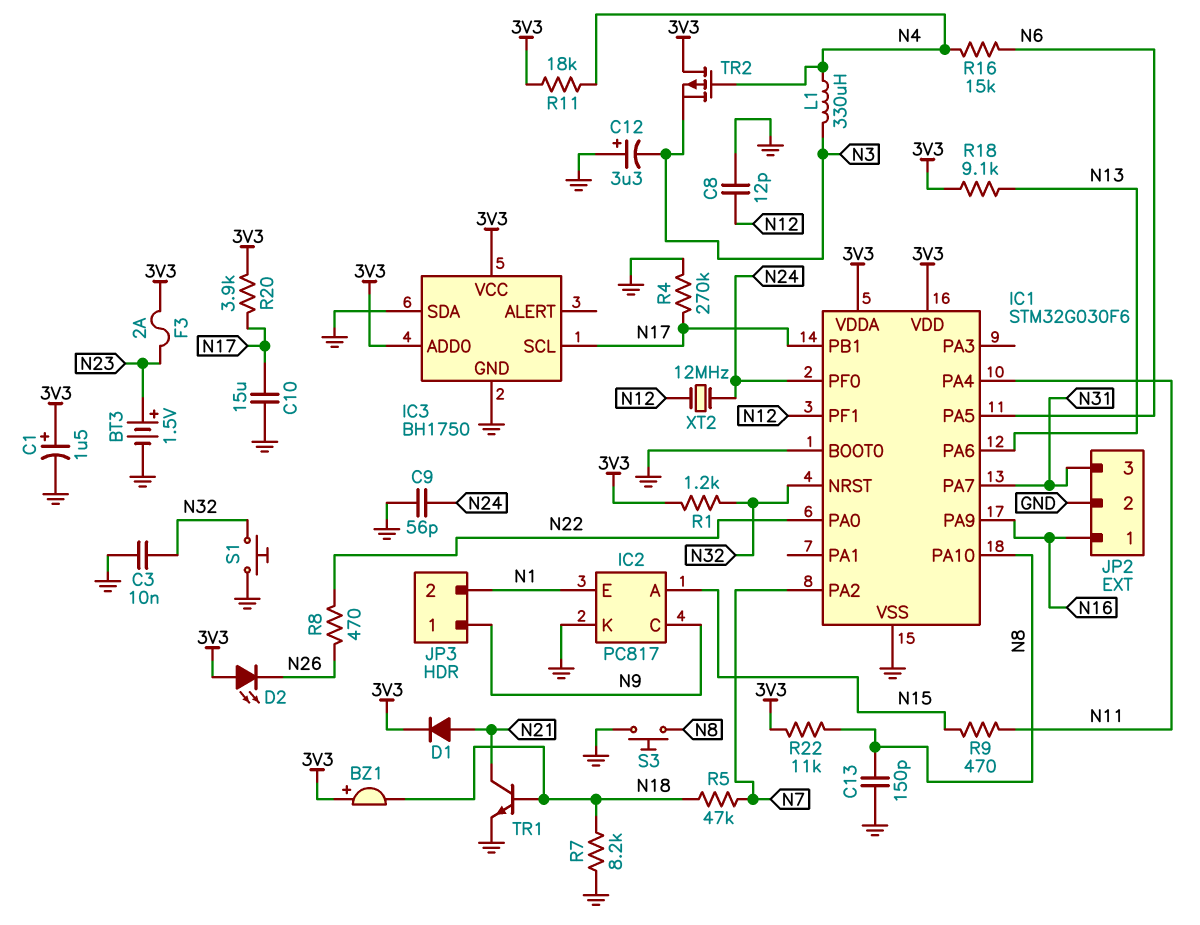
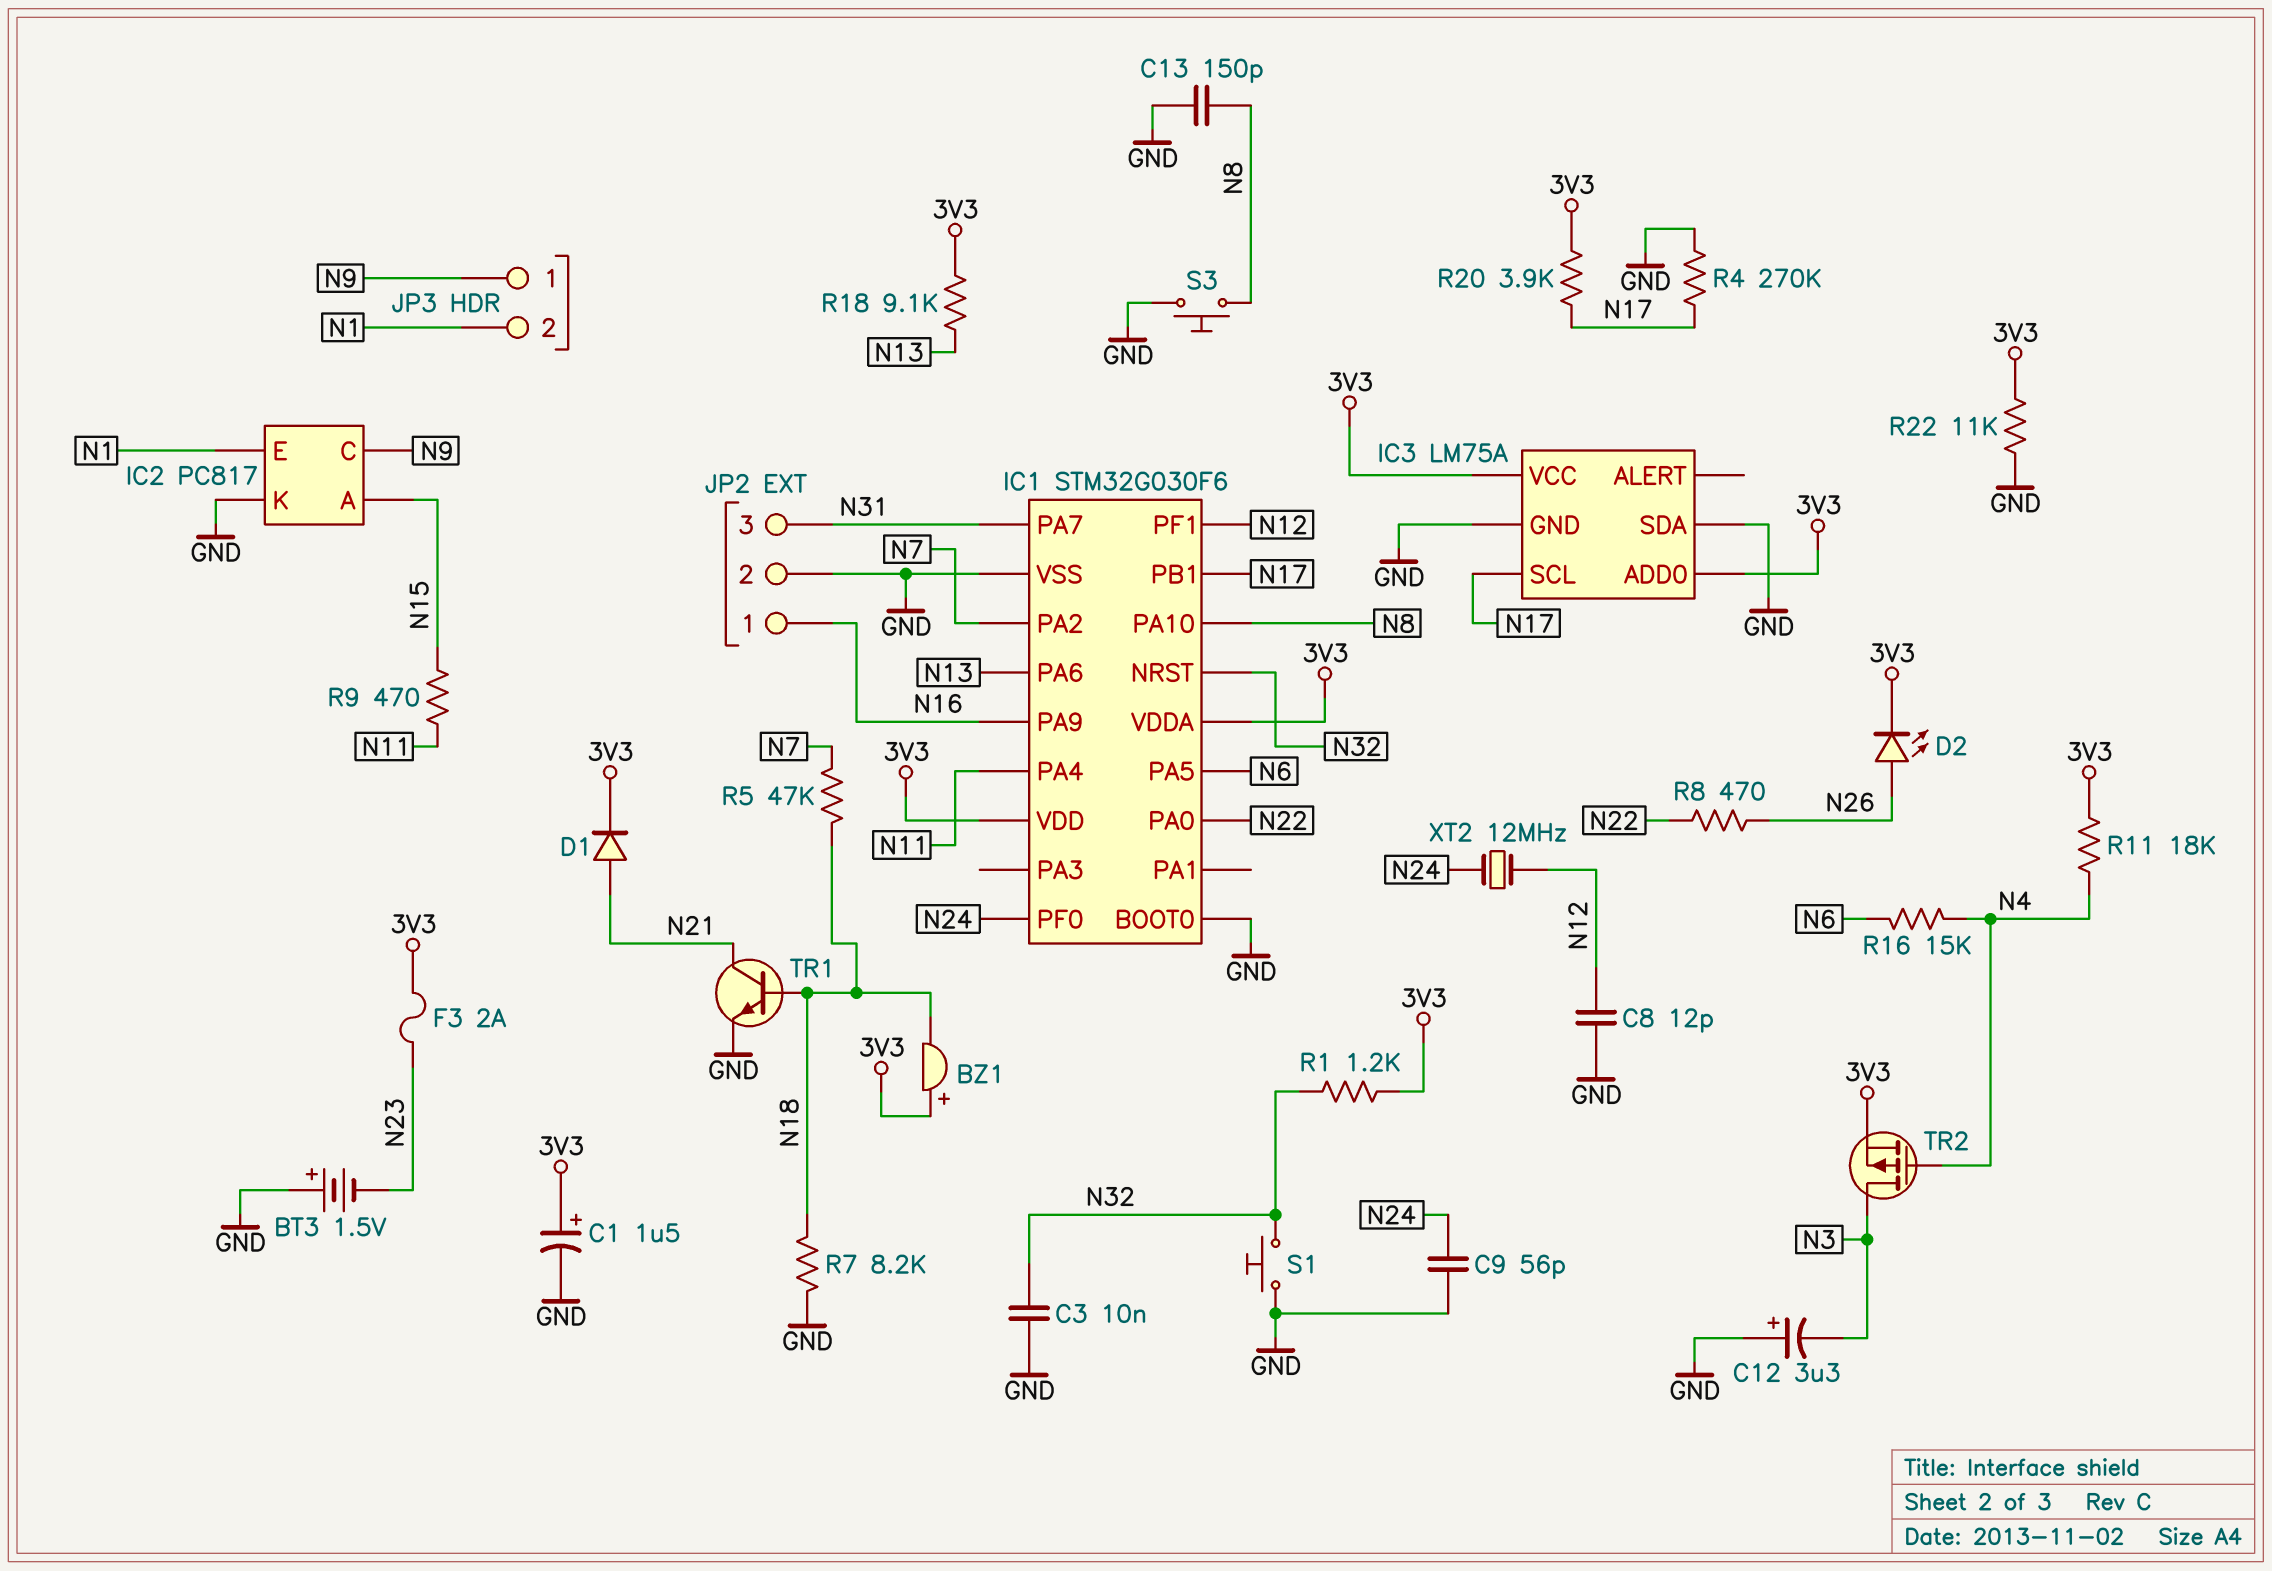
BT3: 1.5V (plus N23, minus GND) -> 1.5V (plus GND, minus N23)
C10: 15uF (GND, N17) -> none
D2: LED (A 3V3, K N26) -> LED (A N26, K 3V3)
IC3: BH1750 -> LM75A
L1: 330uH (N3, N4) -> none
R22: 11k (3V3, N8) -> 11k (3V3, GND)
TR2: PMOS (G N4, D 3V3, S N3) -> PMOS (G N4, D N3, S 3V3)

